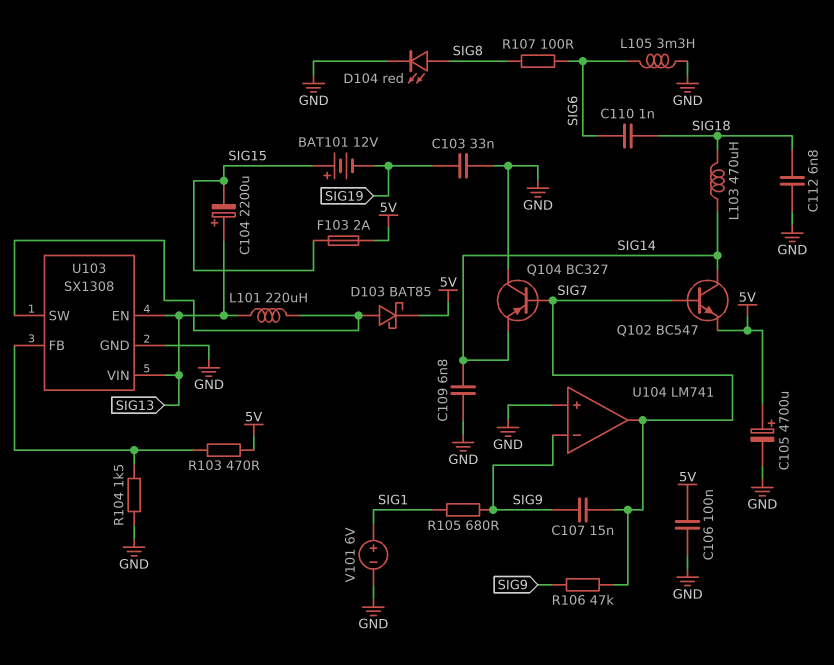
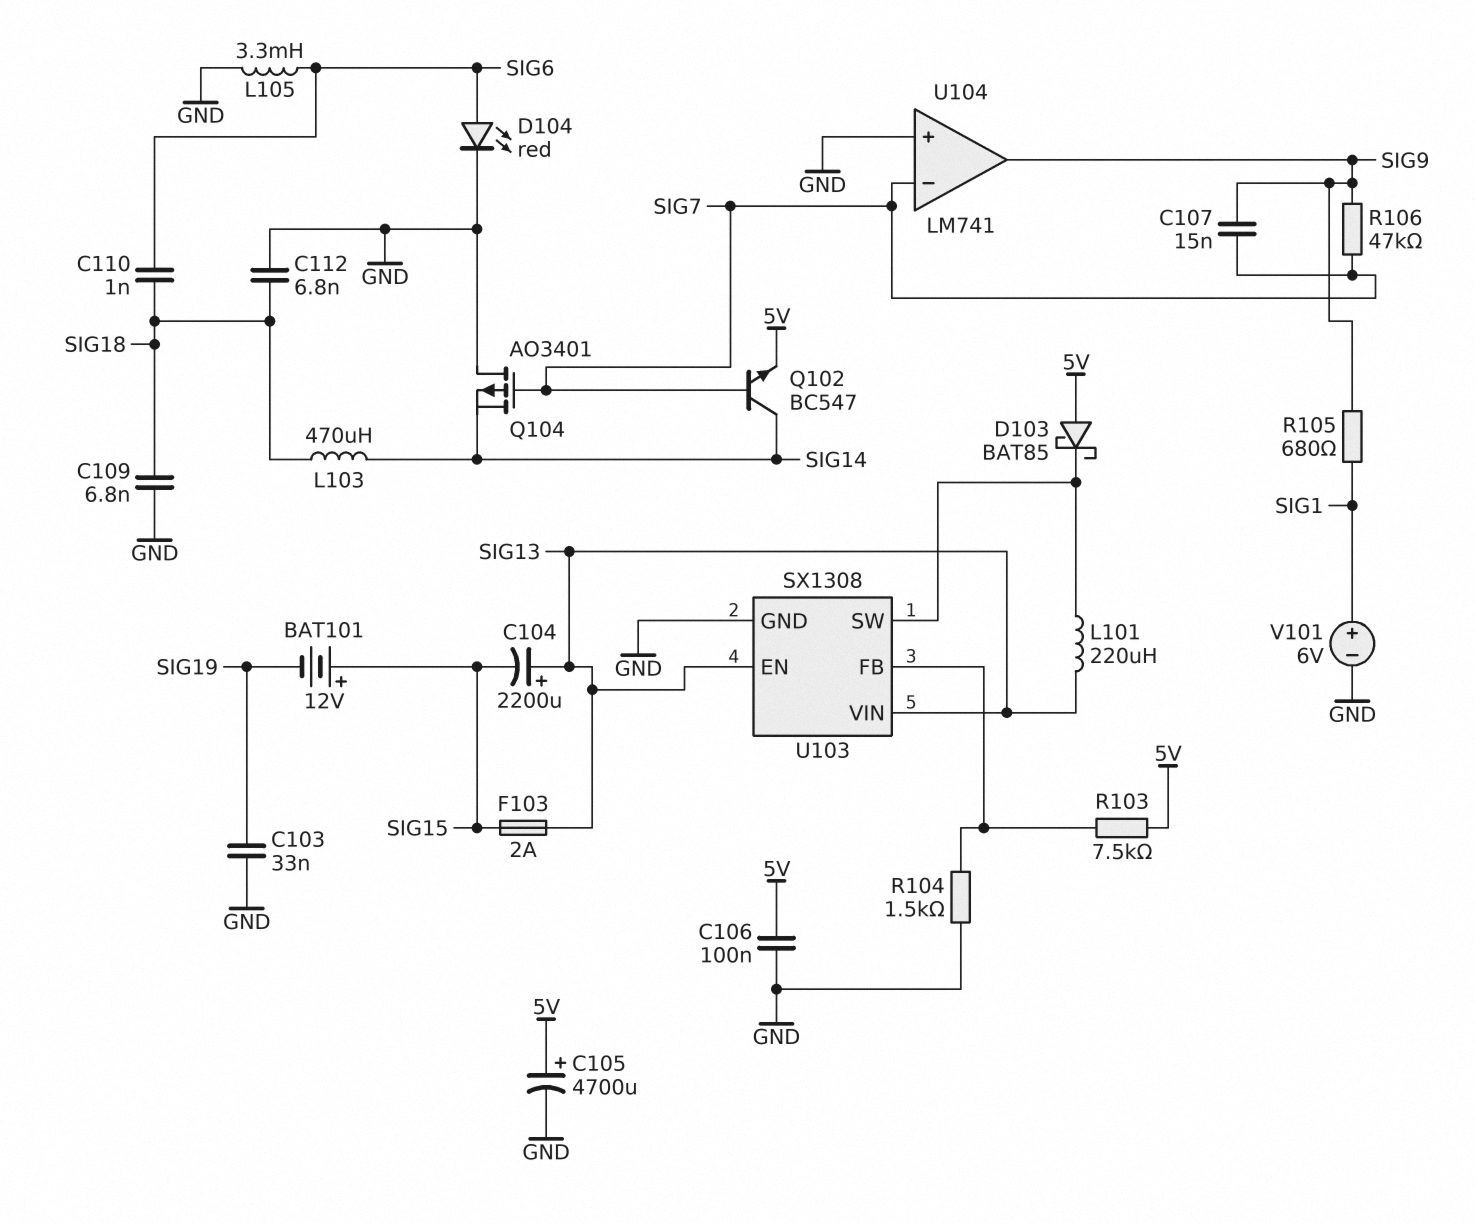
C109: 6.8nF (GND, SIG14) -> 6.8nF (GND, SIG18)
D103: schottky BAT85 (A U103/SW, K 5V) -> schottky BAT85 (A 5V, K U103/SW)
D104: LED red (A SIG8, K GND) -> LED red (A SIG6, K GND)
F103: 2A (5V, SIG15) -> 2A (SIG13, SIG15)
Q104: PNP BC327 (B SIG7, C GND, E SIG14) -> PMOS AO3401 (G SIG7, D GND, S SIG14)
R103: 470 (5V, U103/FB) -> 7.5k (5V, U103/FB)
R107: 100 (SIG6, SIG8) -> none
U104 pin in-: SIG9 -> SIG7
U104 pin out: SIG7 -> SIG9

